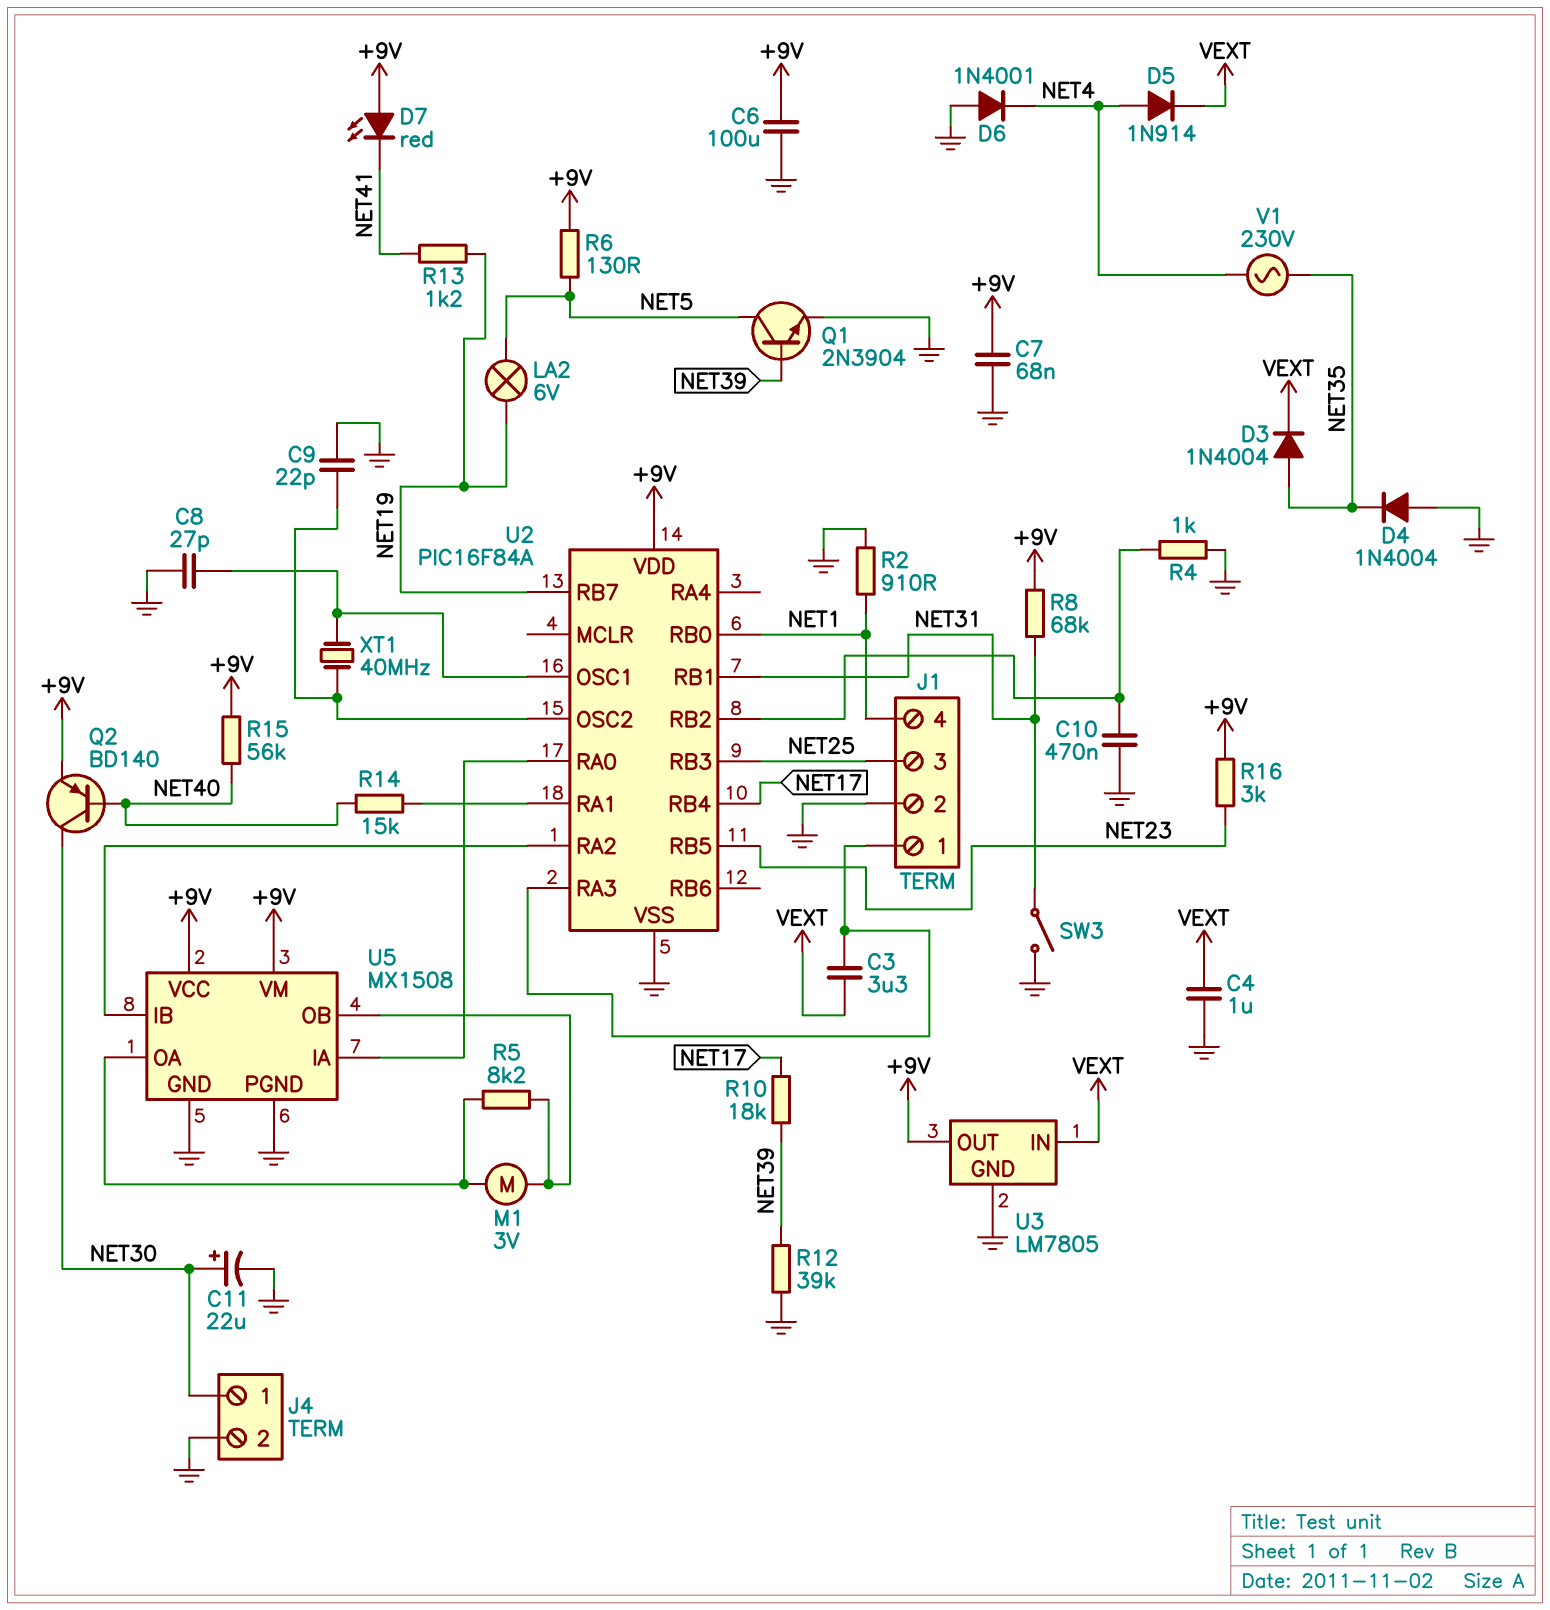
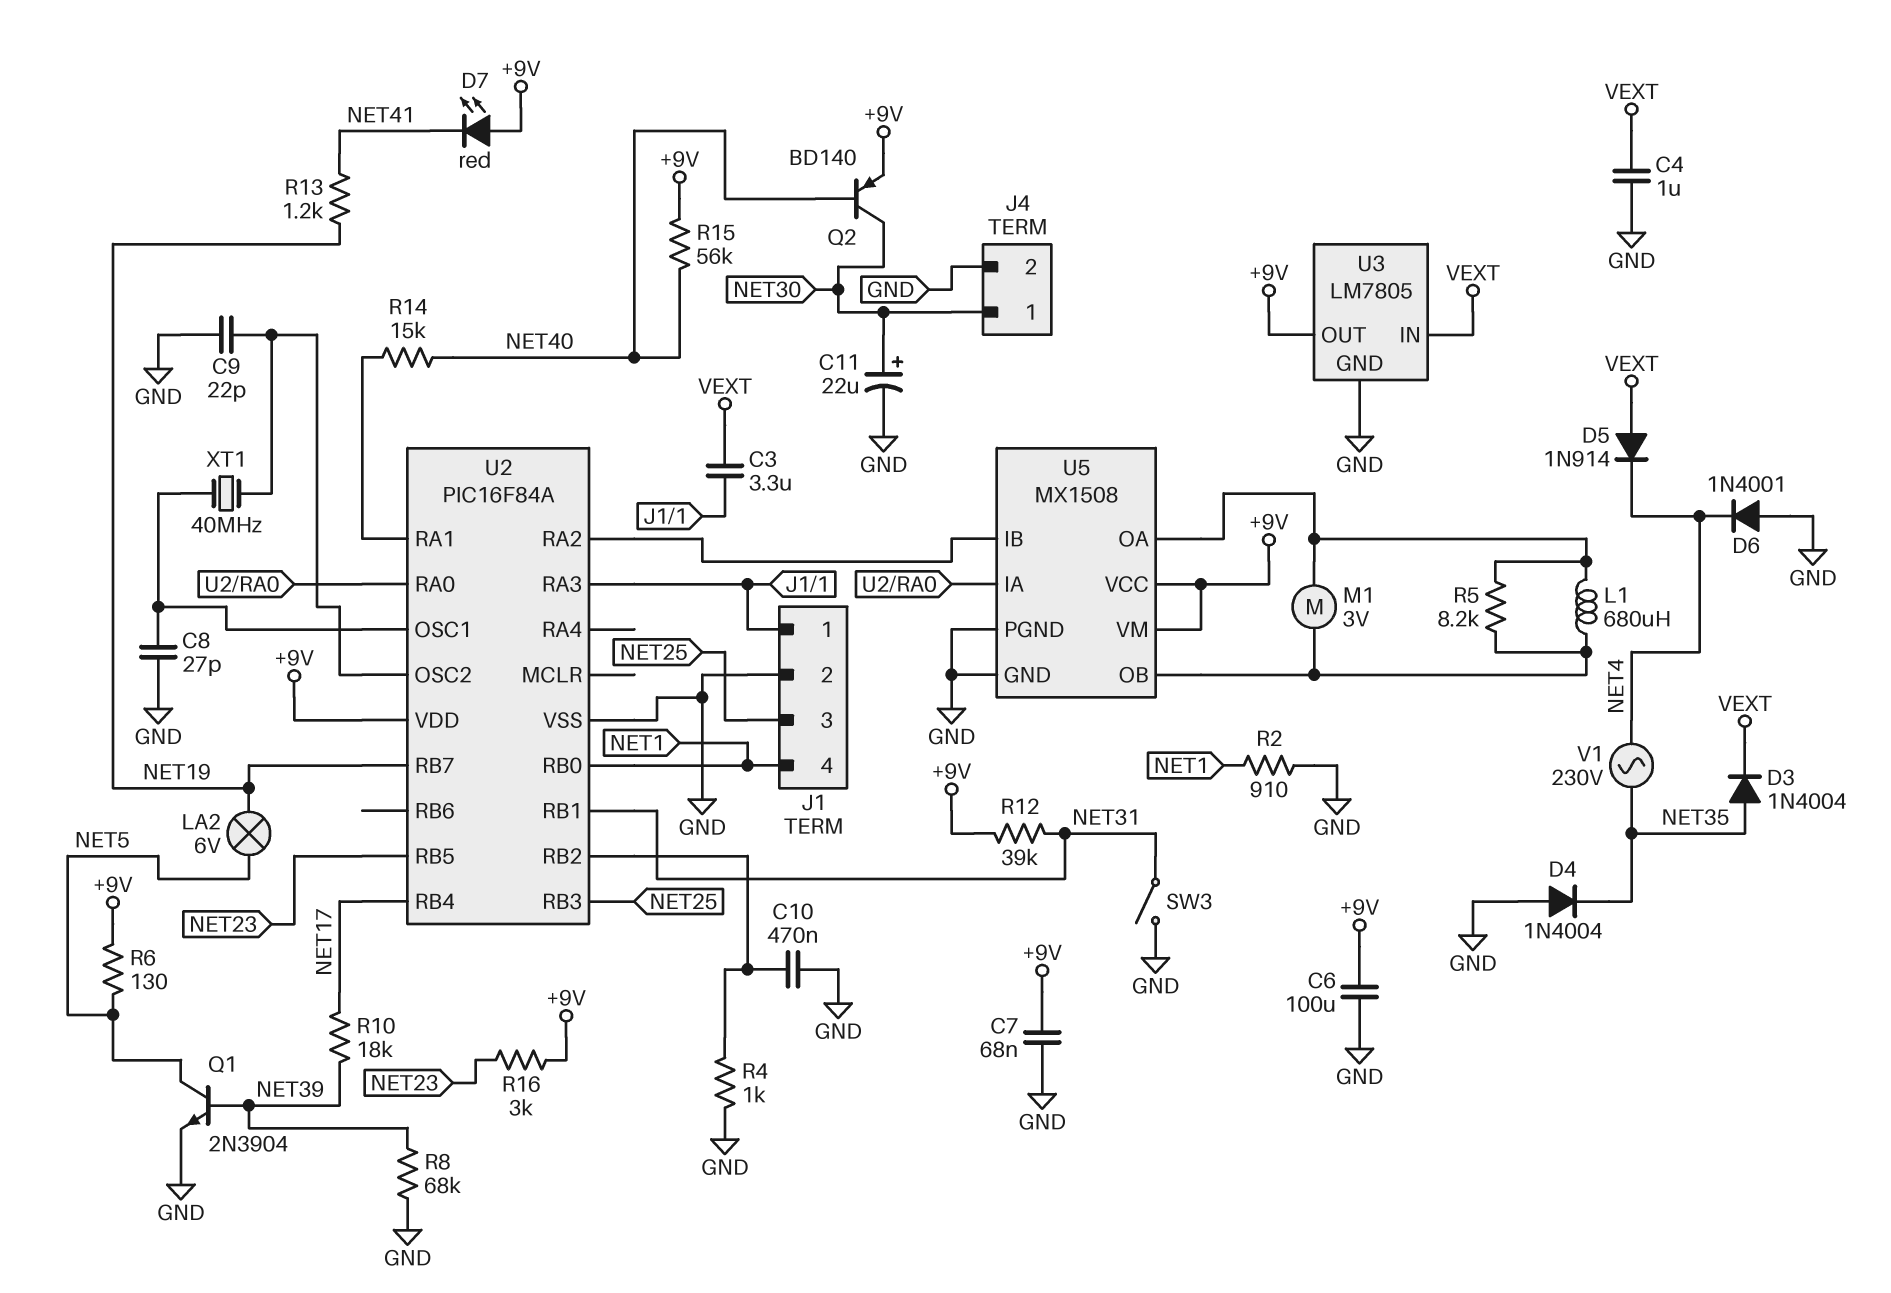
D5: diode 1N914 (A NET4, K VEXT) -> diode 1N914 (A VEXT, K NET4)
L1: none -> 680uH (U5/OA, U5/OB)
R8: 68k (+9V, NET31) -> 68k (GND, NET39)
R12: 39k (GND, NET39) -> 39k (+9V, NET31)

